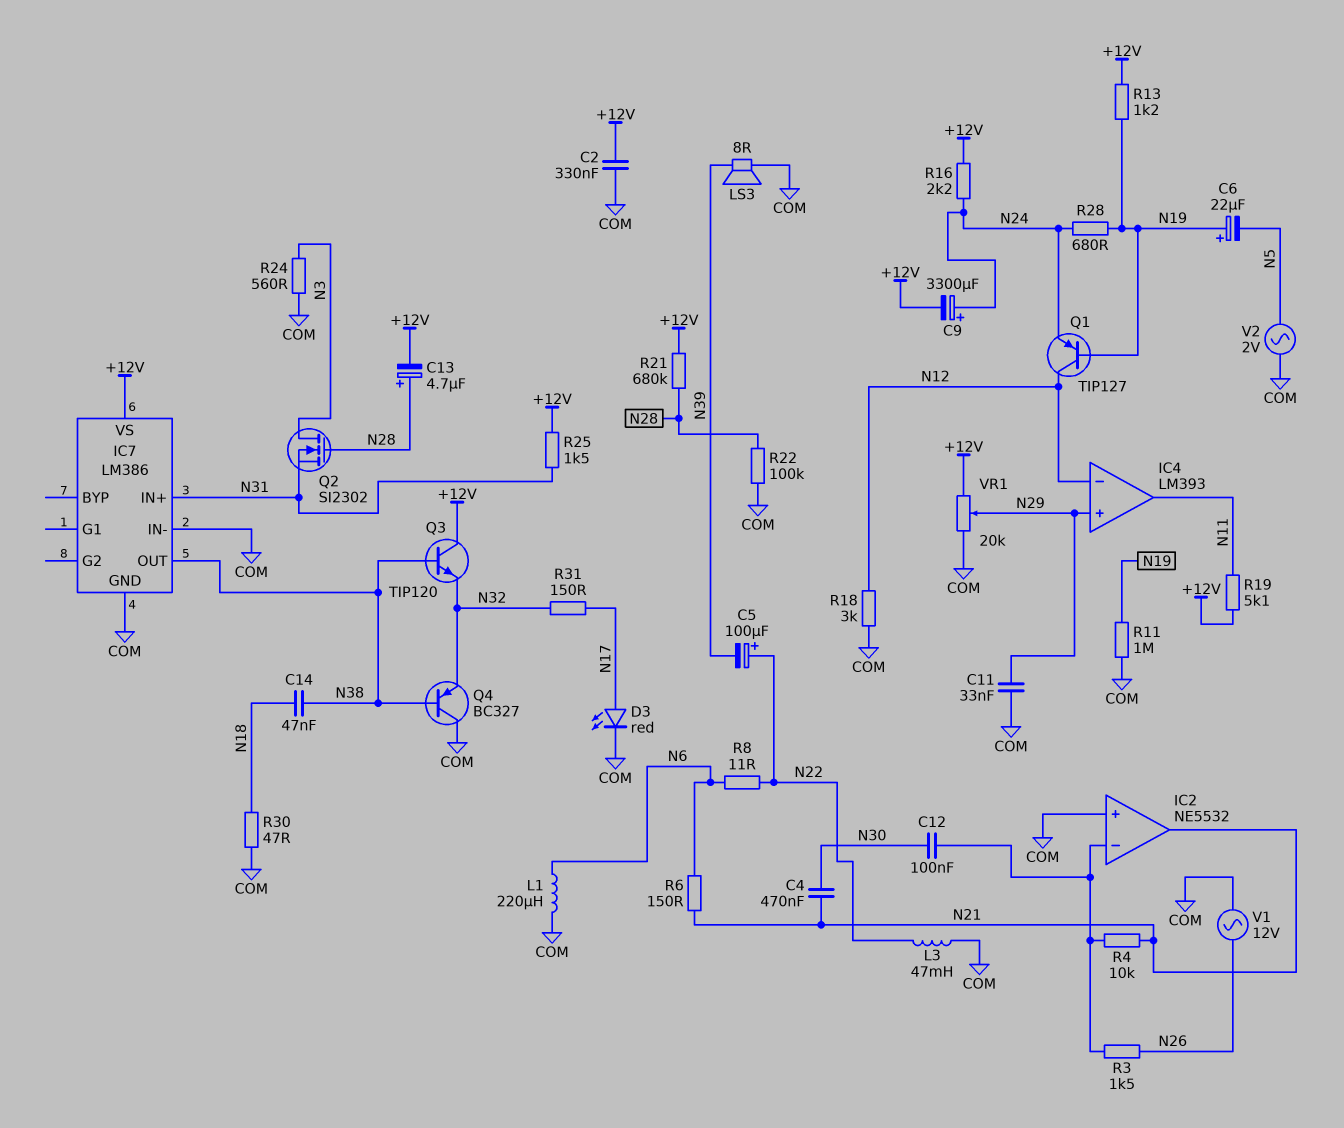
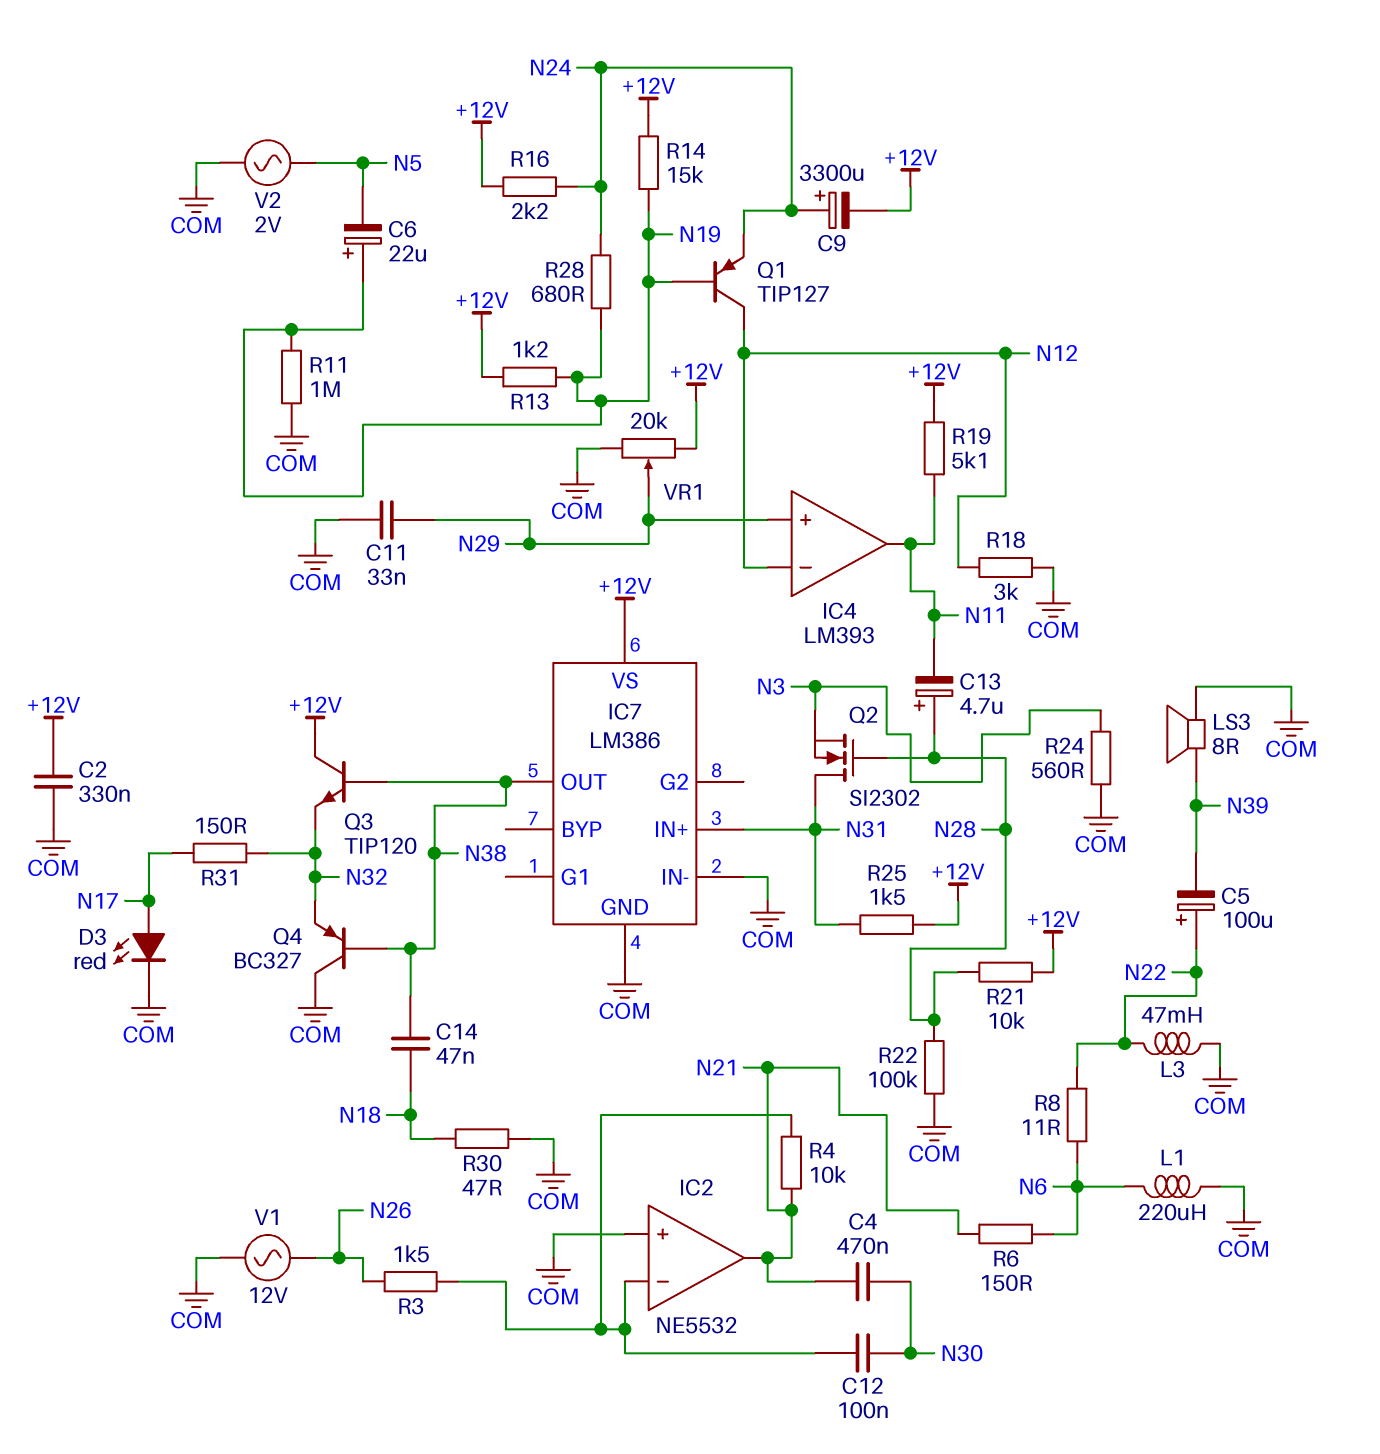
C13: 4.7uF (plus N28, minus +12V) -> 4.7uF (plus N28, minus N11)
Q2: NMOS SI2302 (G N28, D N3, S N31) -> NMOS SI2302 (G N28, D N31, S N3)
R14: none -> 15k (+12V, N19)
R21: 680k (+12V, N28) -> 10k (+12V, N28)

